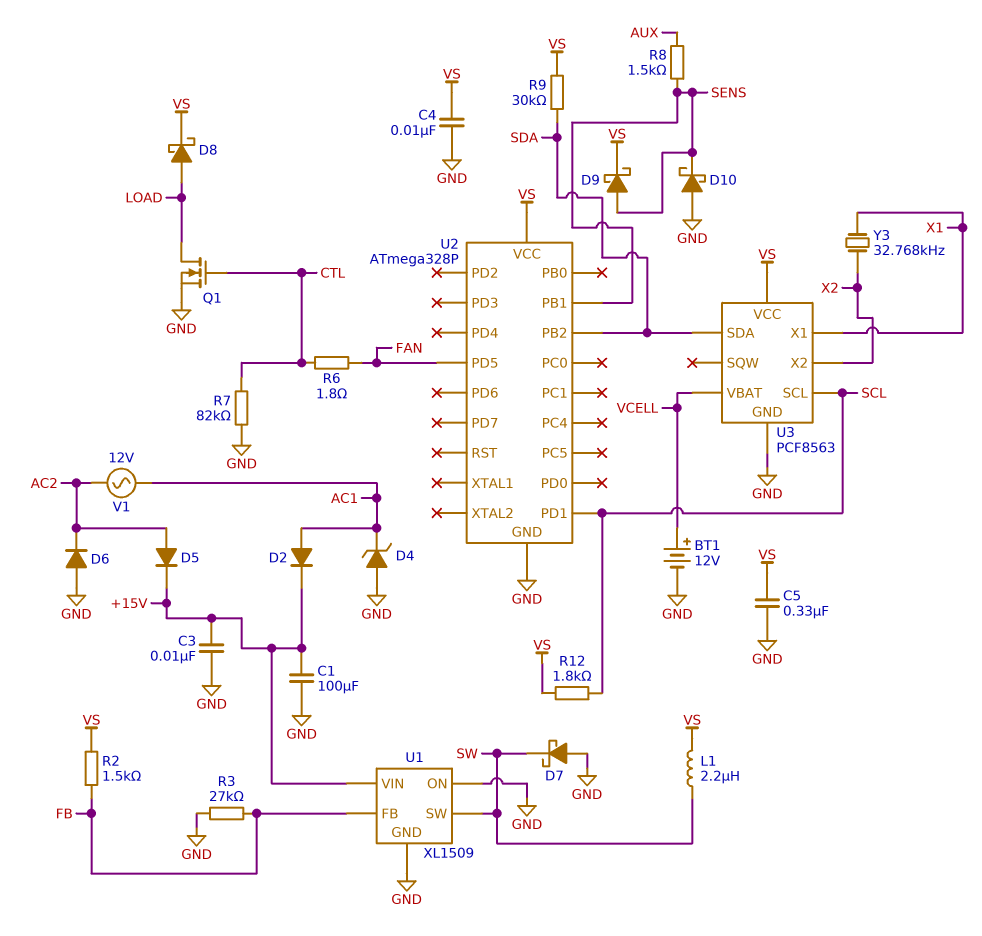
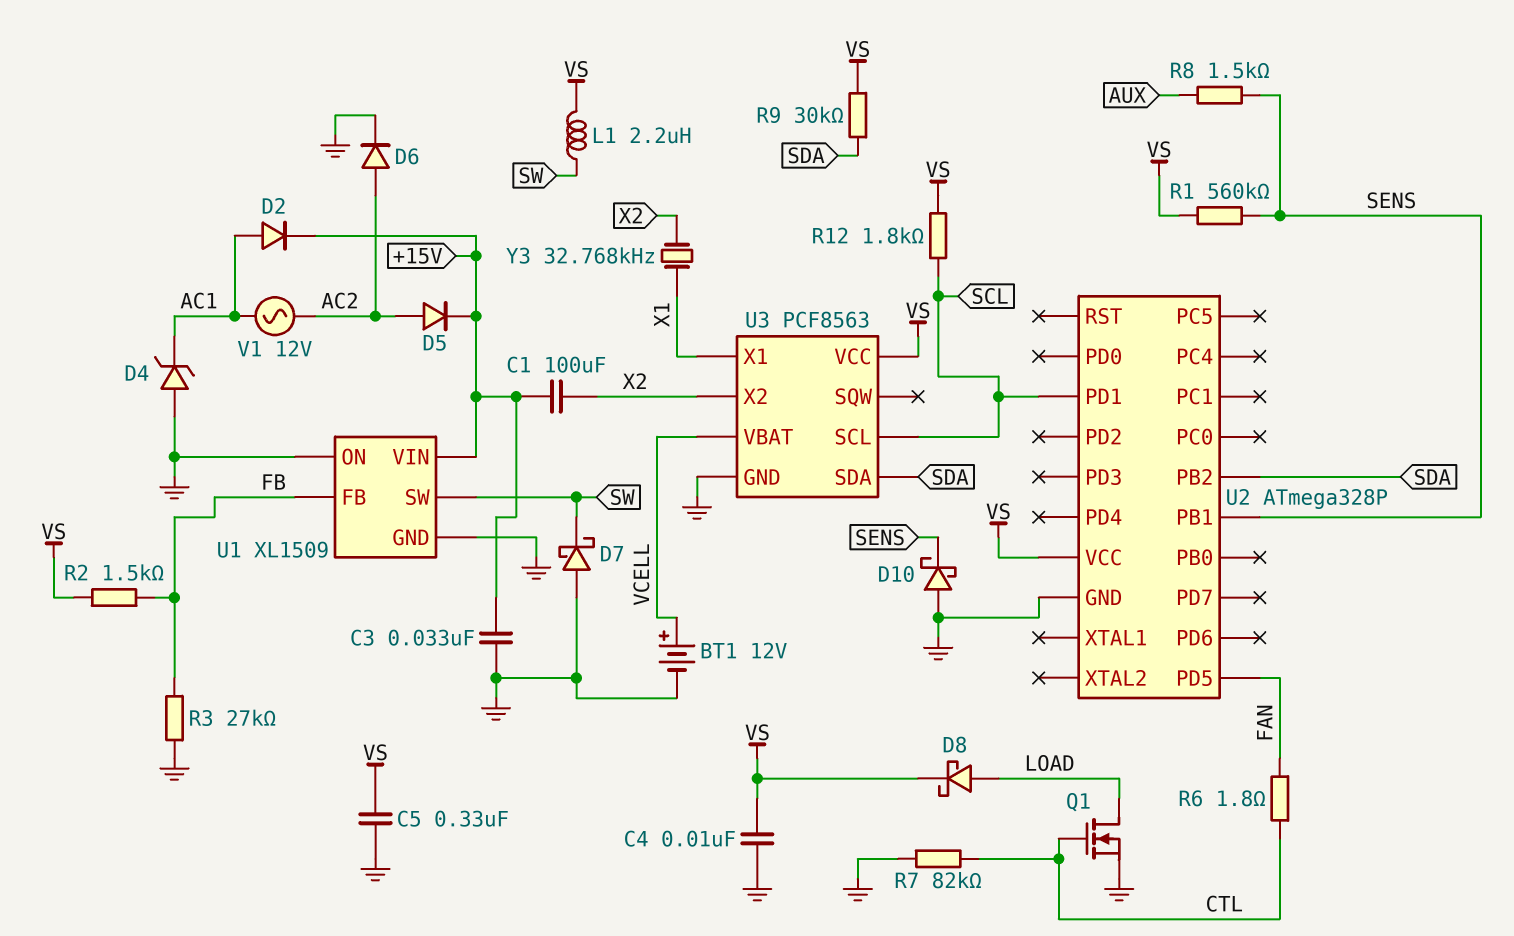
C1: 100uF (+15V, GND) -> 100uF (+15V, X2)
C3: 10nF (+15V, GND) -> 33nF (+15V, GND)
D6: diode (A GND, K AC2) -> diode (A AC2, K GND)
D9: schottky (A SENS, K VS) -> none
R1: none -> 560k (SENS, VS)

